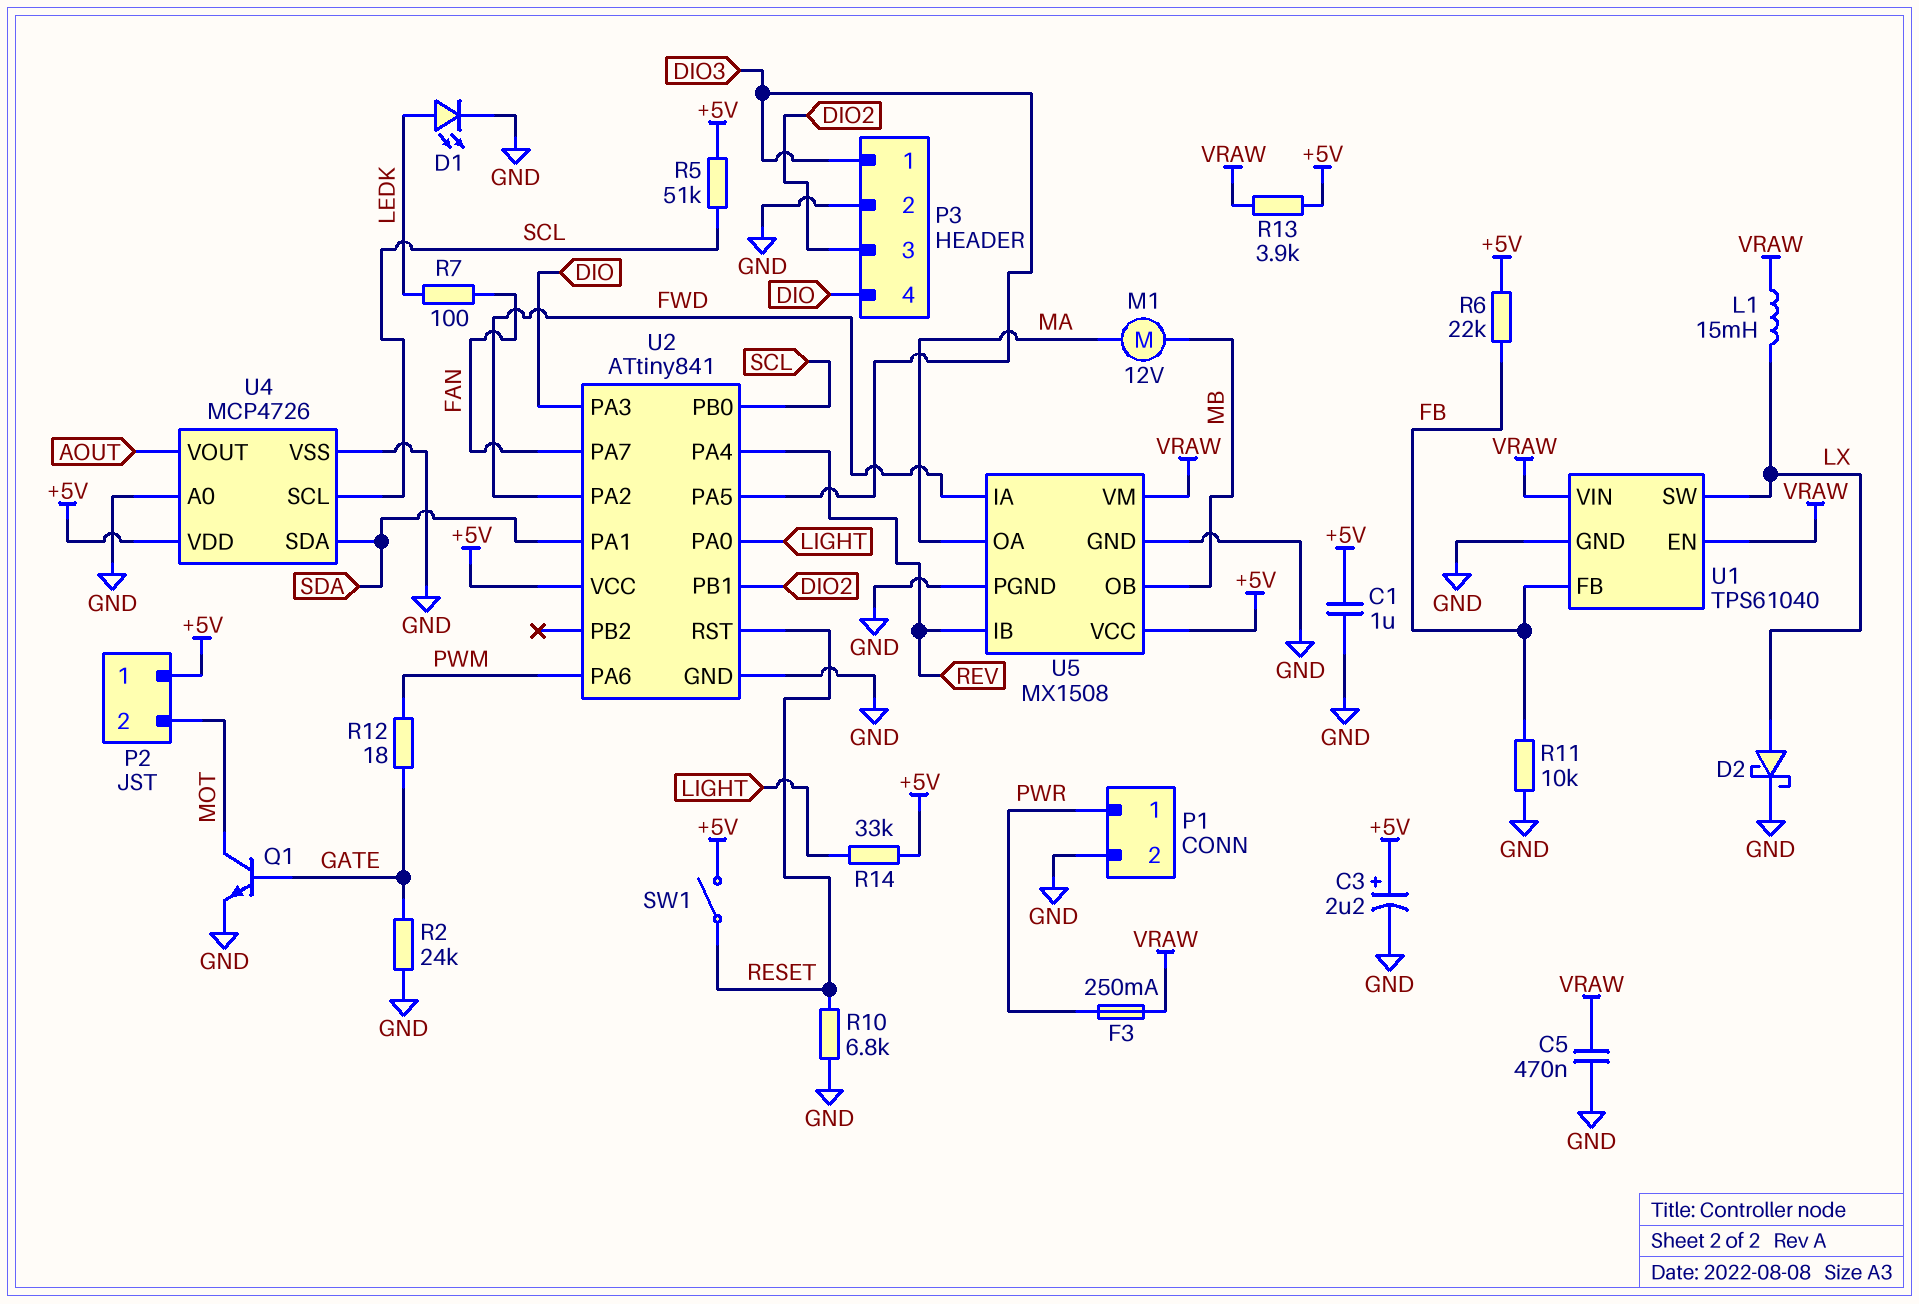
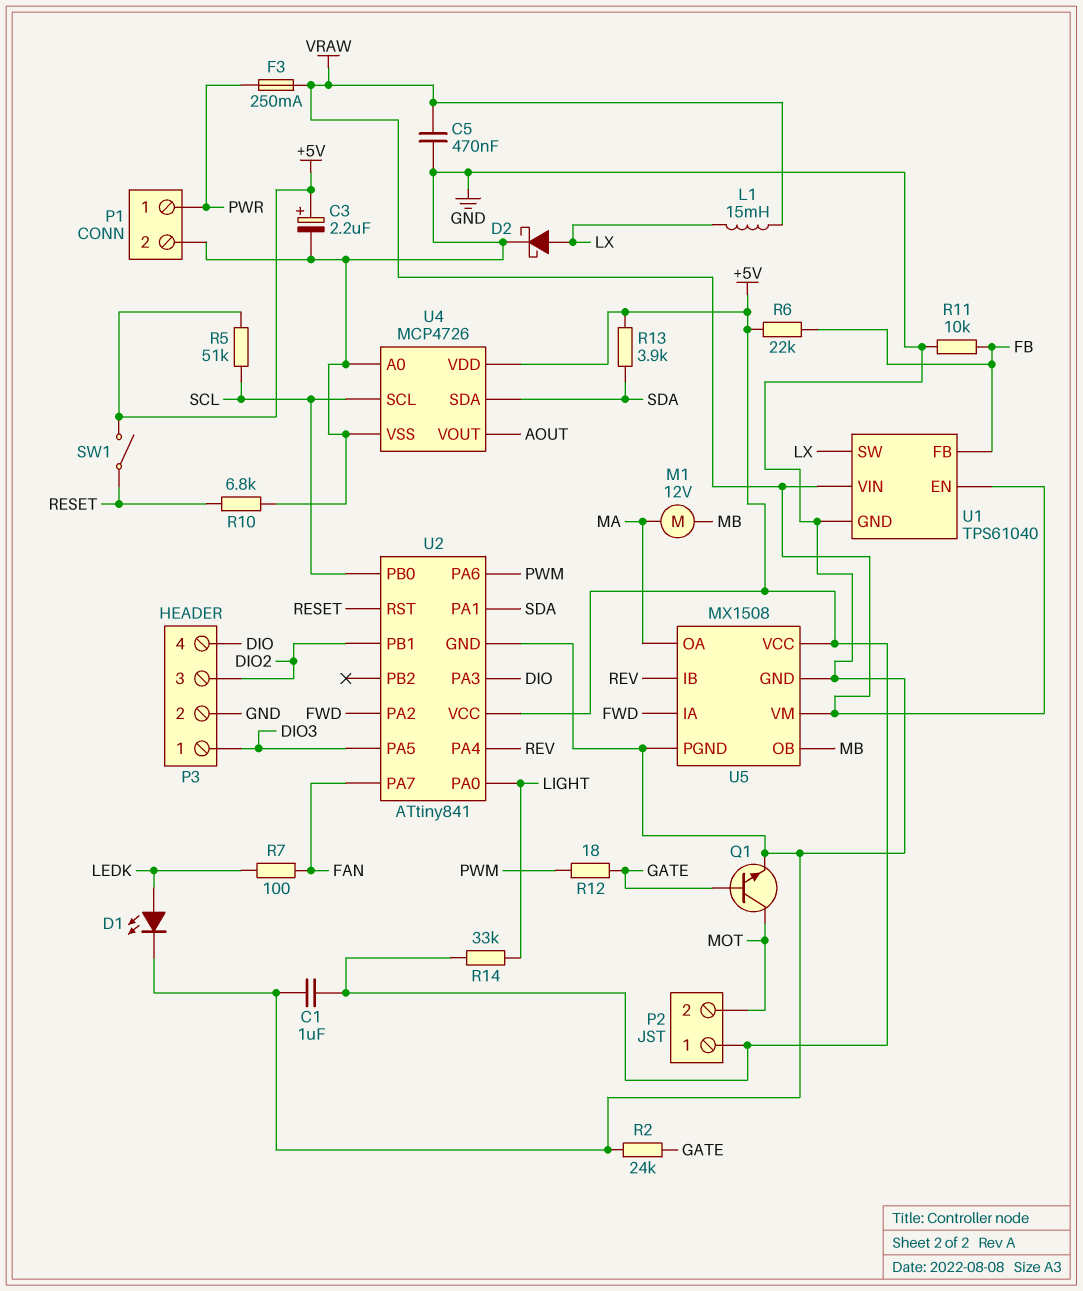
R13: 3.9k (+5V, VRAW) -> 3.9k (+5V, SDA)

